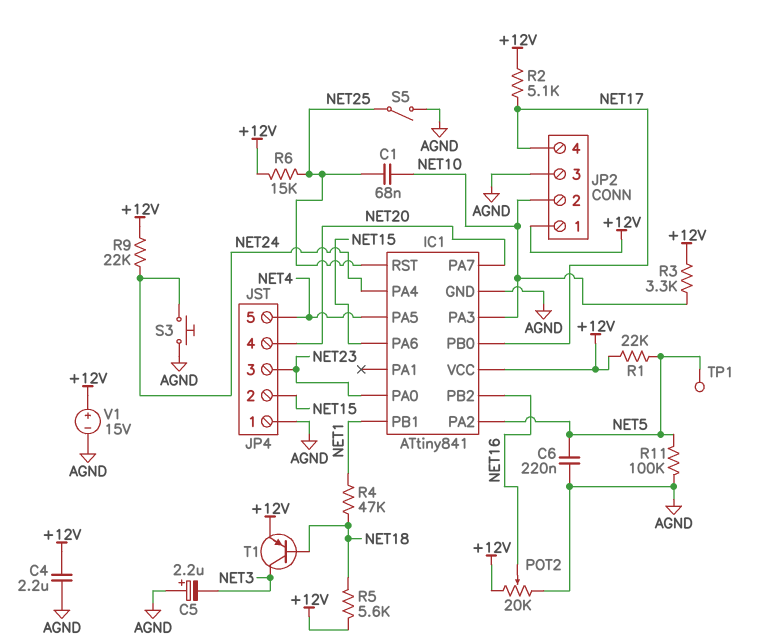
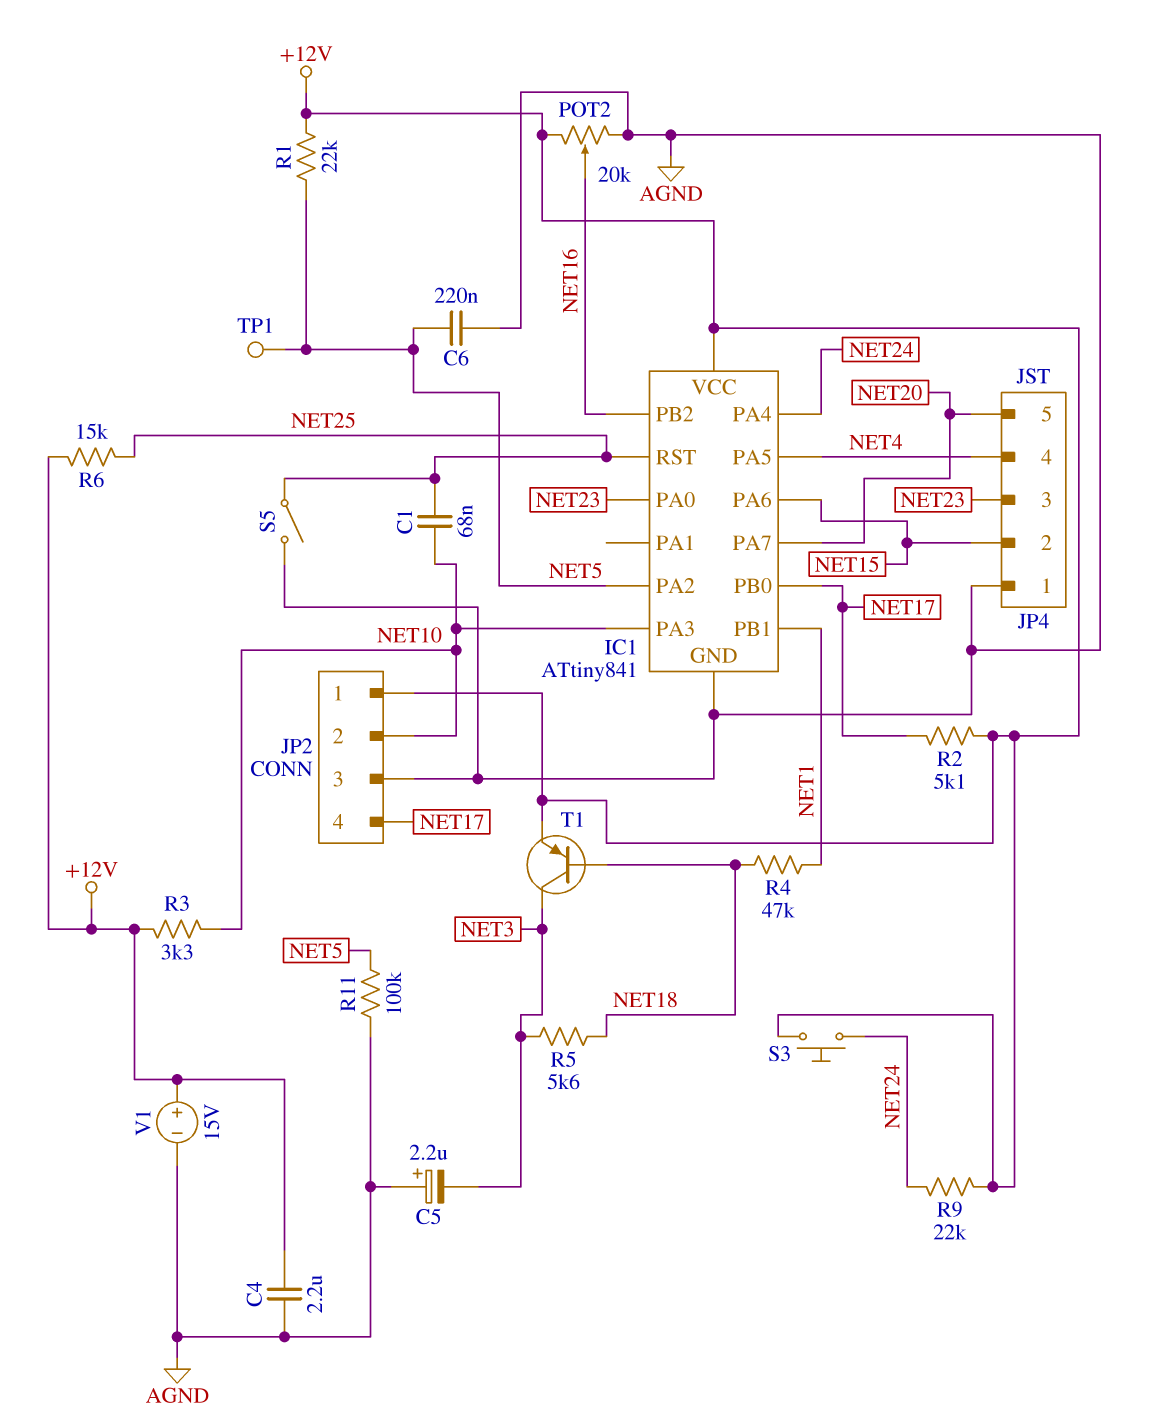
JP4 pin 4: NET20 -> NET4
JP4 pin 5: NET4 -> NET20
R5: 5.6k (+12V, NET18) -> 5.6k (NET3, NET18)
S3: button (AGND, NET24) -> button (+12V, NET24)

